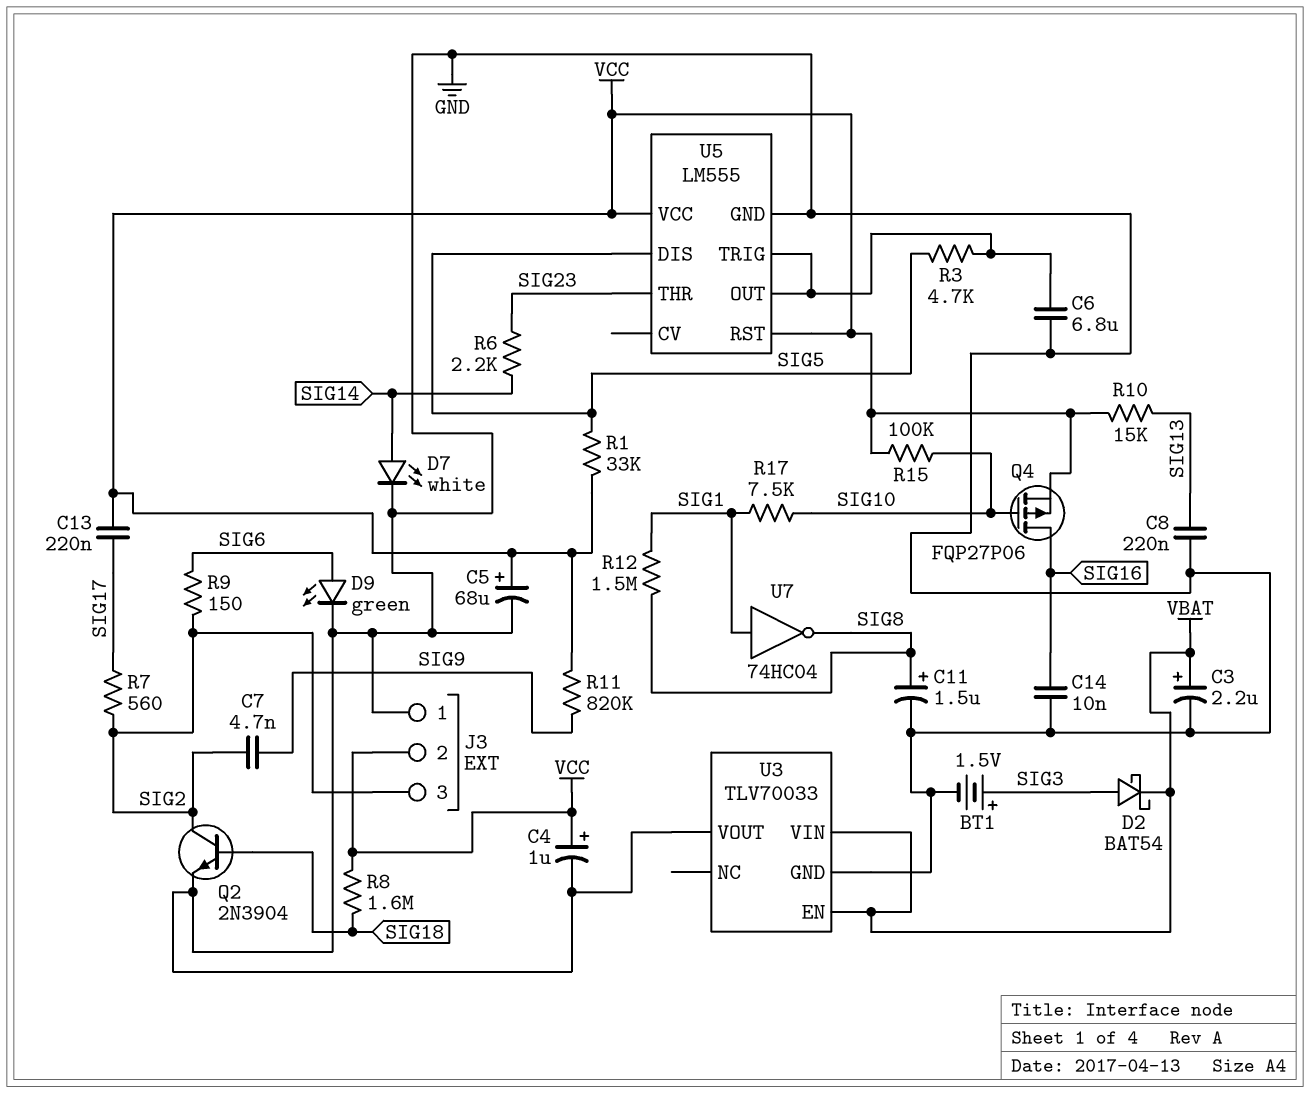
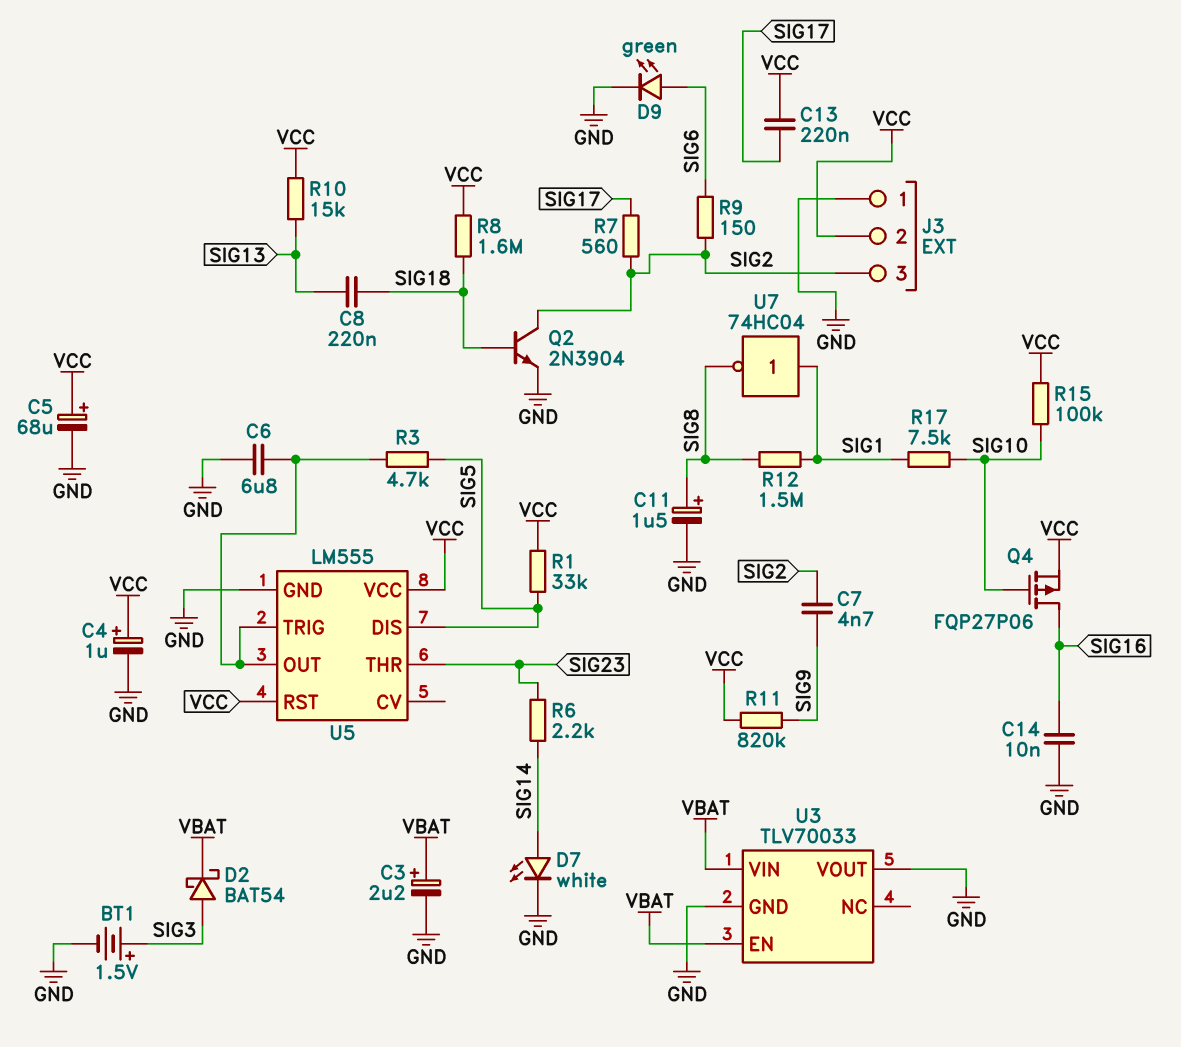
C8: 220nF (GND, SIG13) -> 220nF (SIG13, SIG18)

